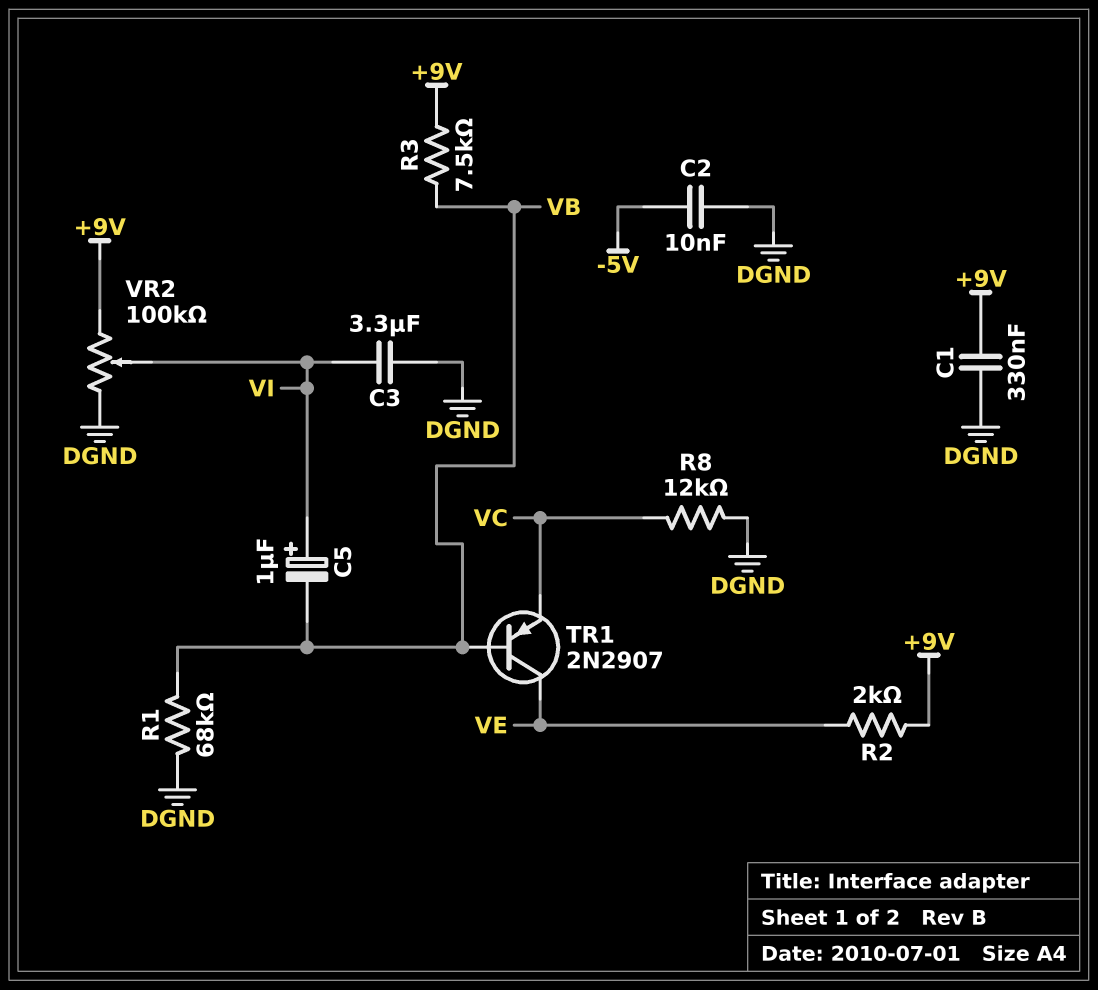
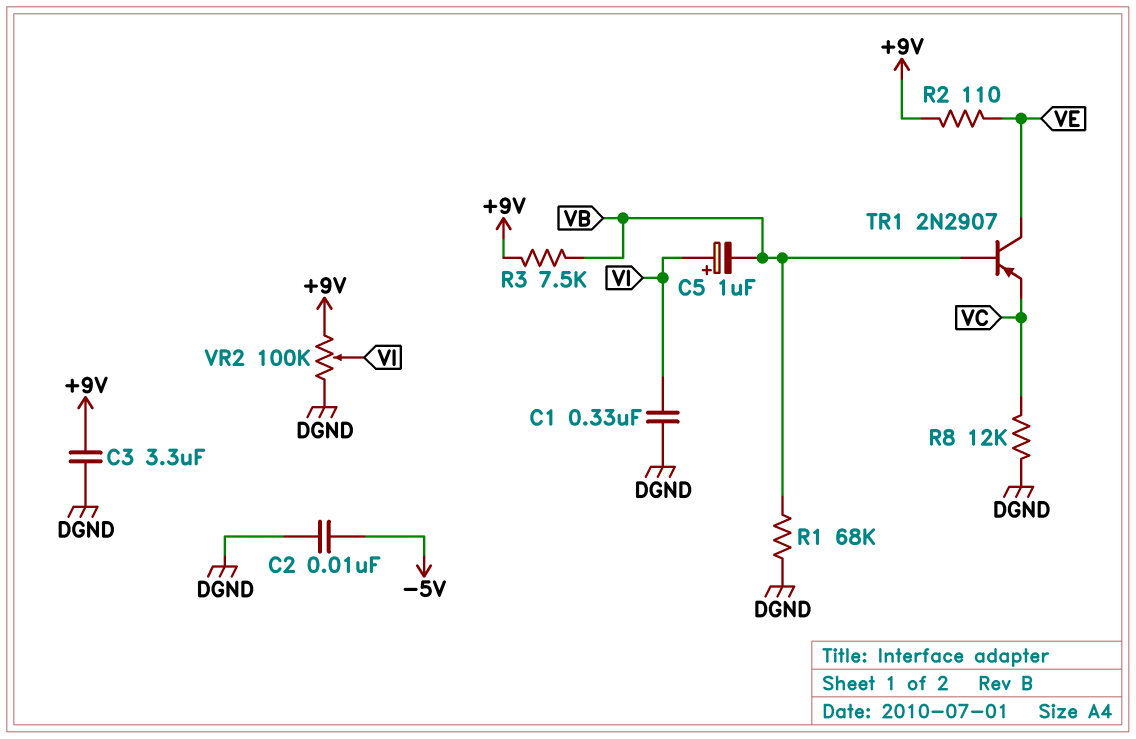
C1: 330nF (+9V, DGND) -> 330nF (DGND, VI)
C3: 3.3uF (DGND, VI) -> 3.3uF (+9V, DGND)
R2: 2k (+9V, VE) -> 110 (+9V, VE)

